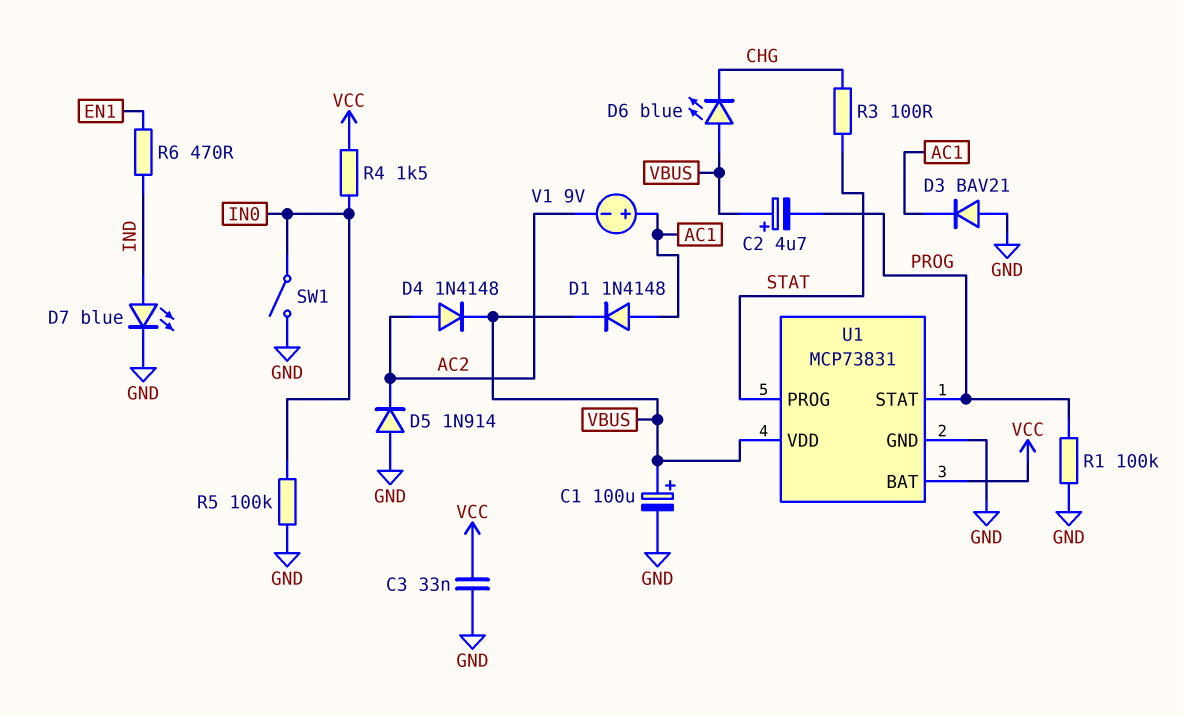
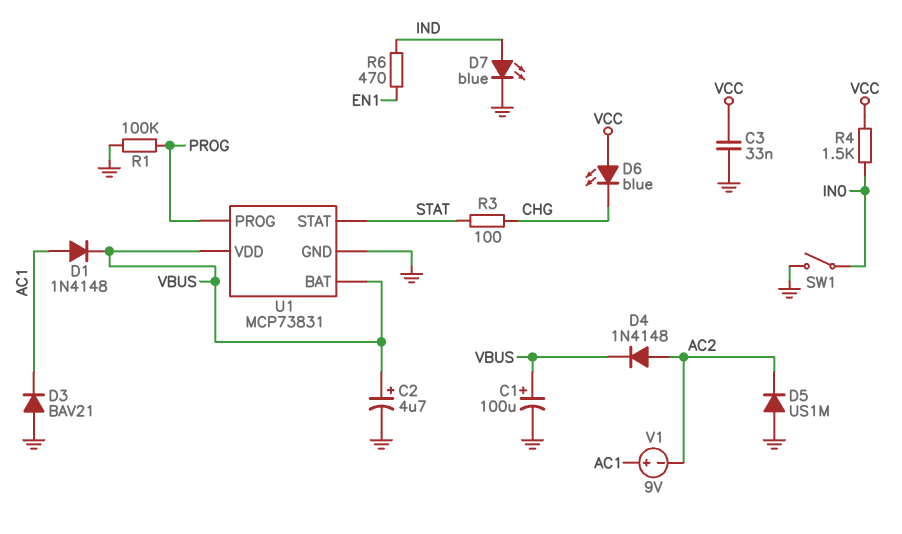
C2: 4.7uF (plus VBUS, minus PROG) -> 4.7uF (plus VBUS, minus GND)
D5: diode 1N914 (A GND, K AC2) -> diode US1M (A GND, K AC2)
D6: LED blue (A VBUS, K CHG) -> LED blue (A VCC, K CHG)
R5: 100k (GND, IN0) -> none
U1 pin BAT: VCC -> VBUS
U1 pin PROG: STAT -> PROG
U1 pin STAT: PROG -> STAT

